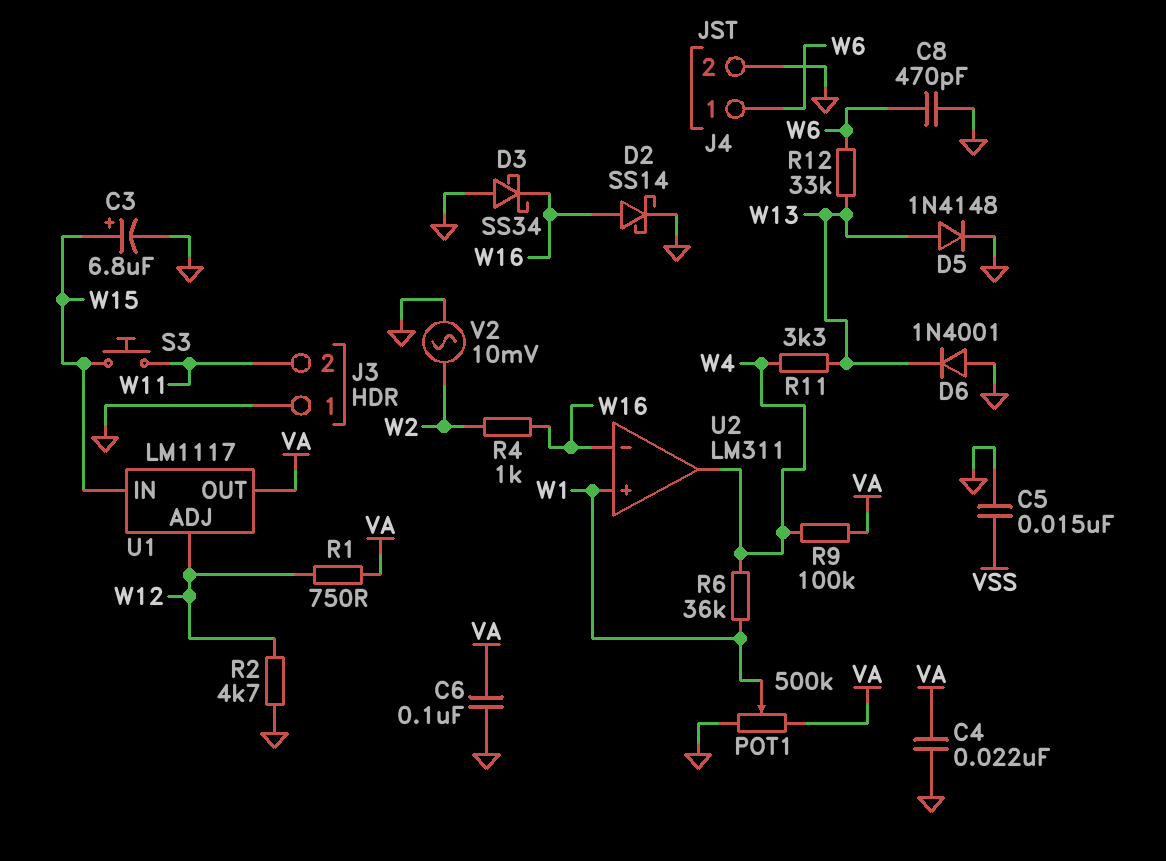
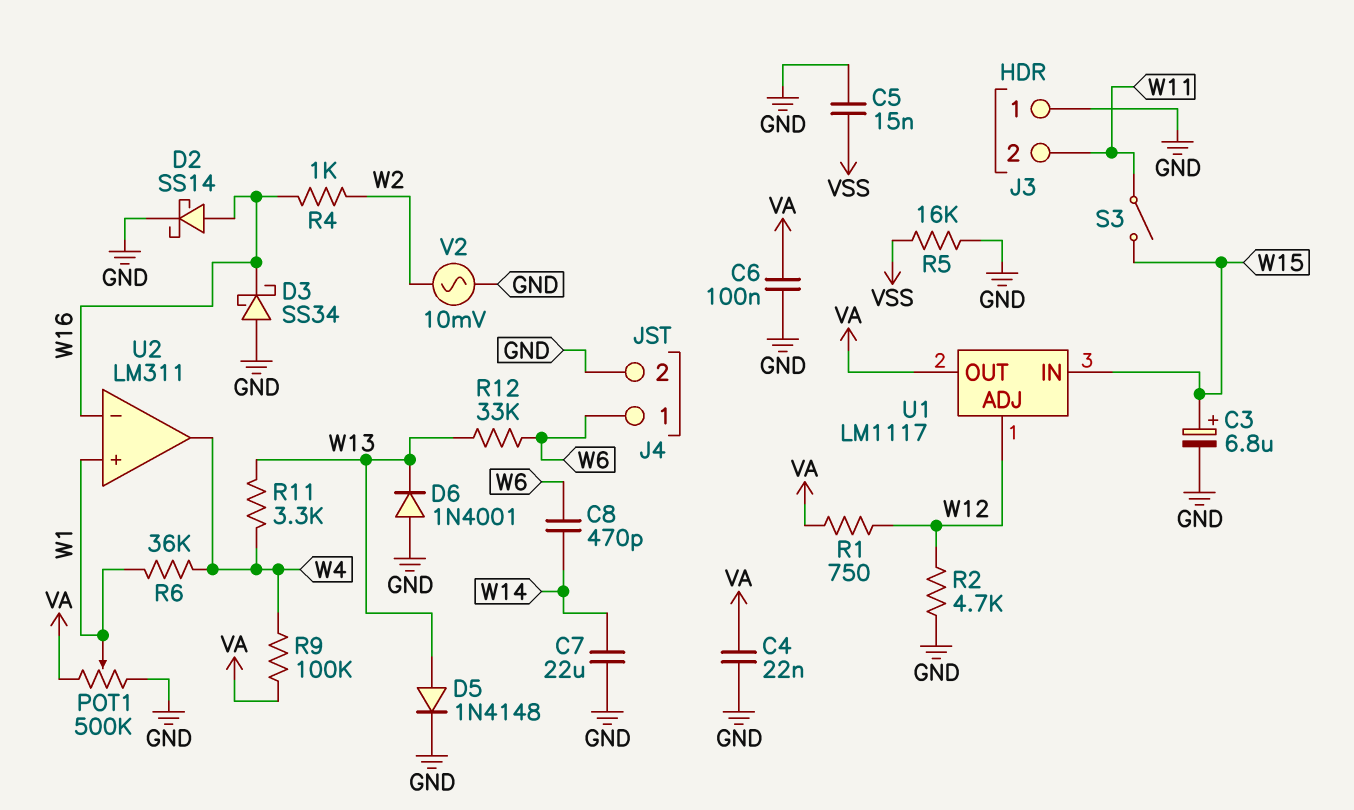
C7: none -> 22uF (GND, W14)
C8: 470pF (GND, W6) -> 470pF (W6, W14)
R5: none -> 16k (GND, VSS)
S3: button (W11, W15) -> switch (W11, W15)

